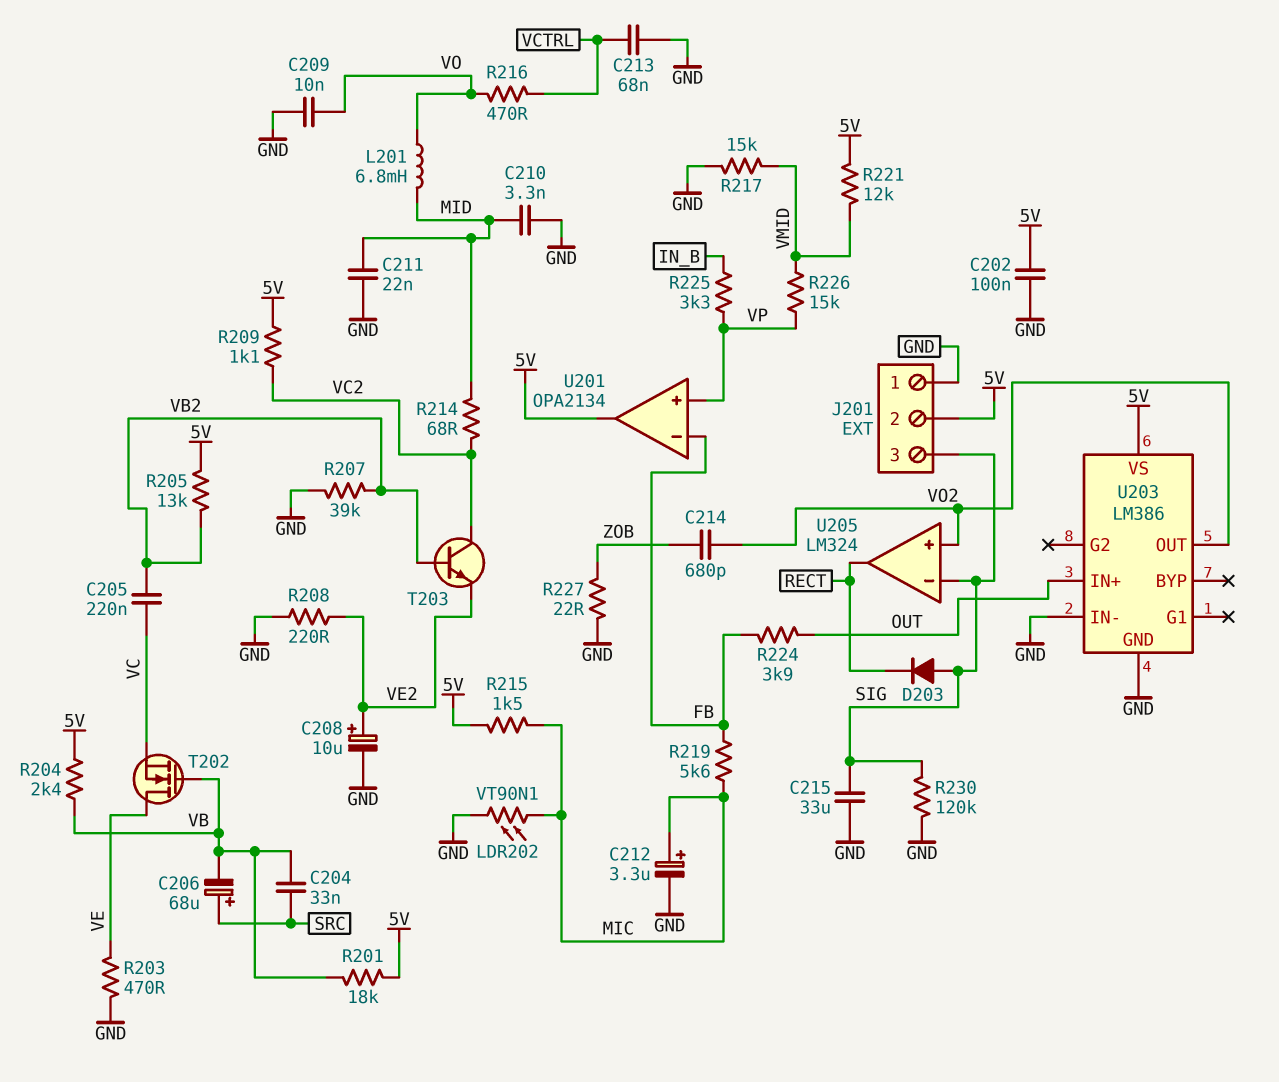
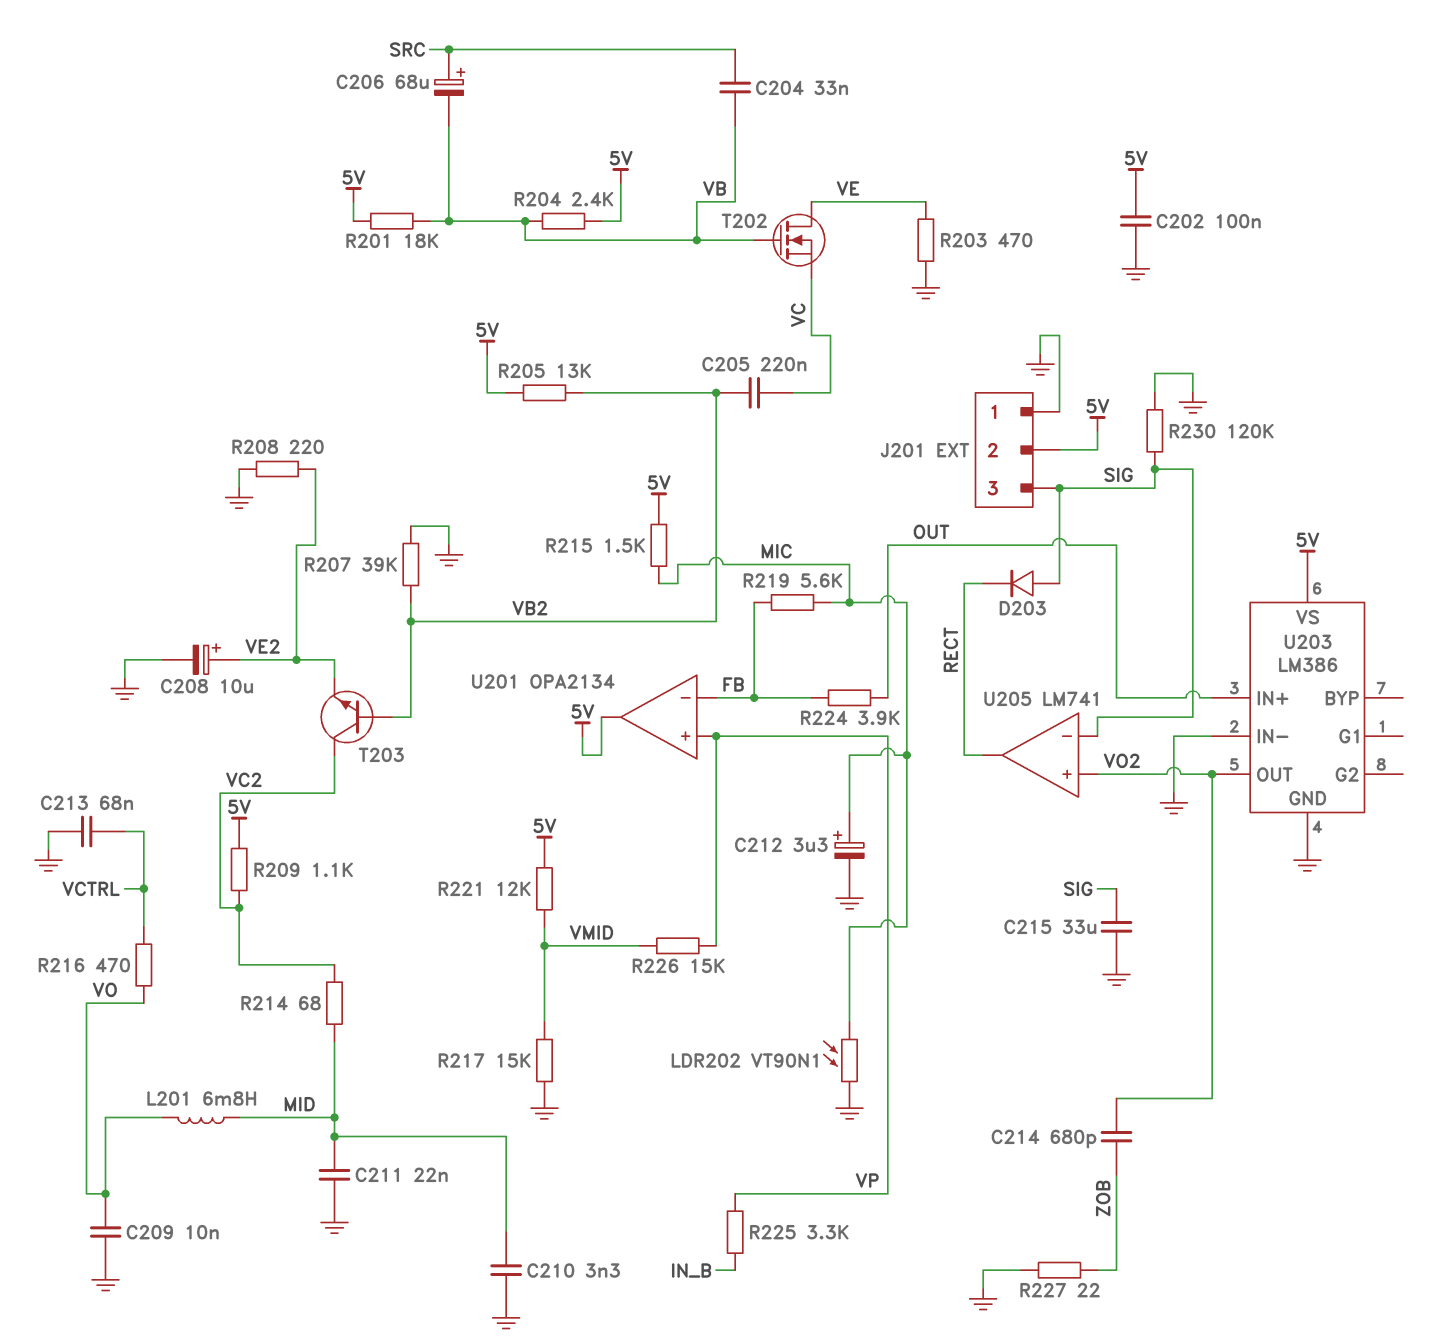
U205: LM324 -> LM741

